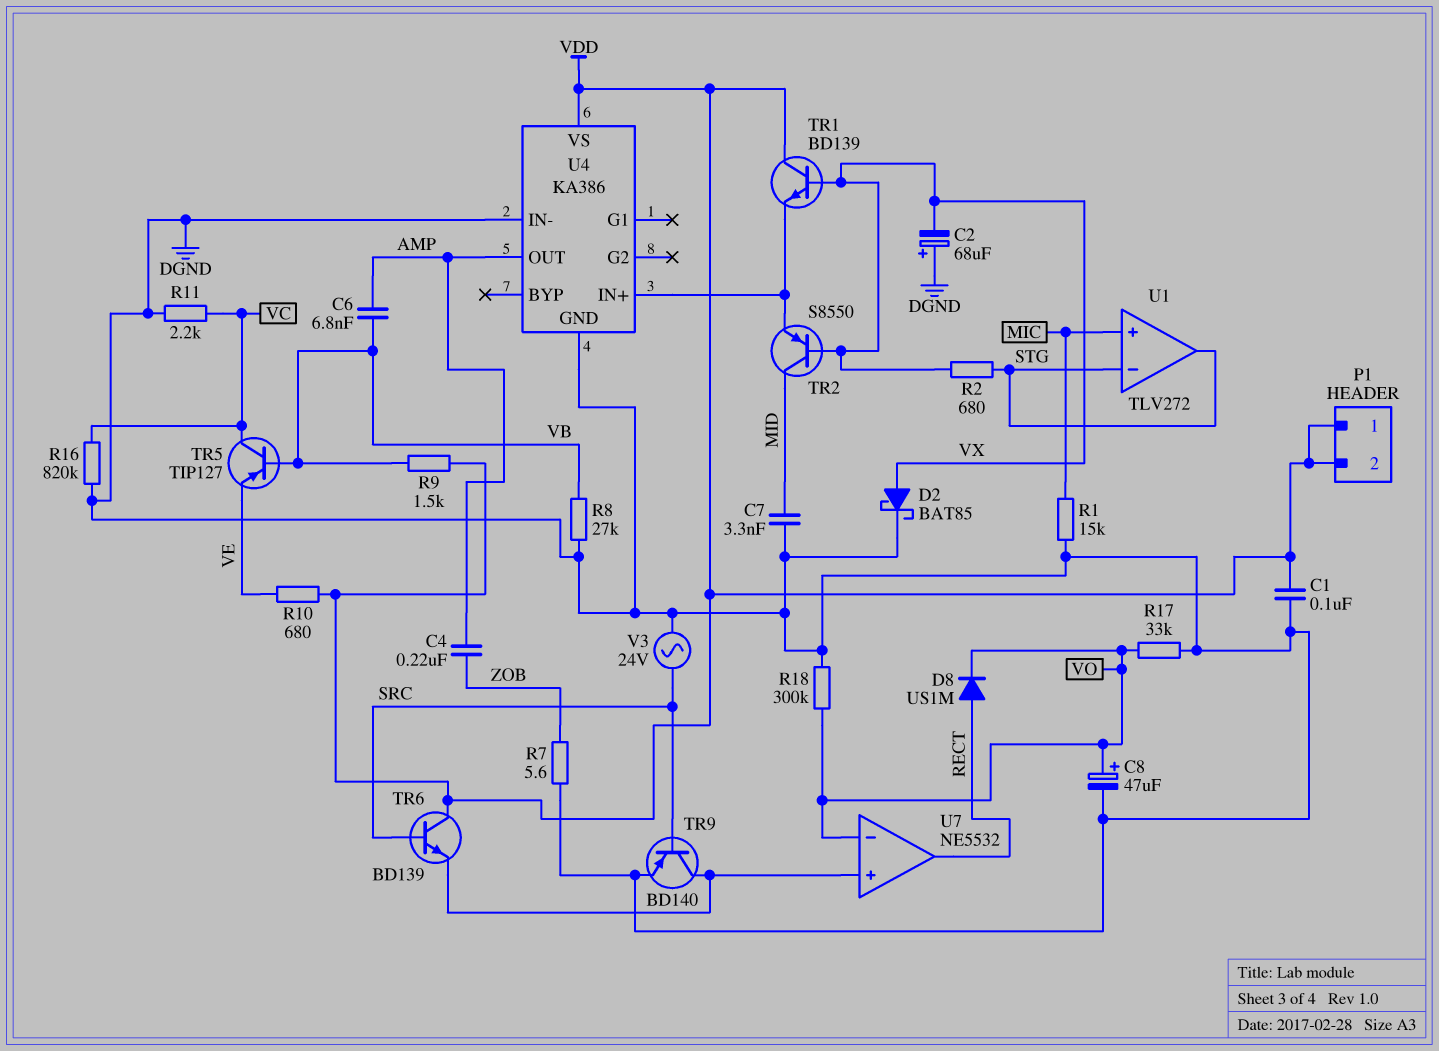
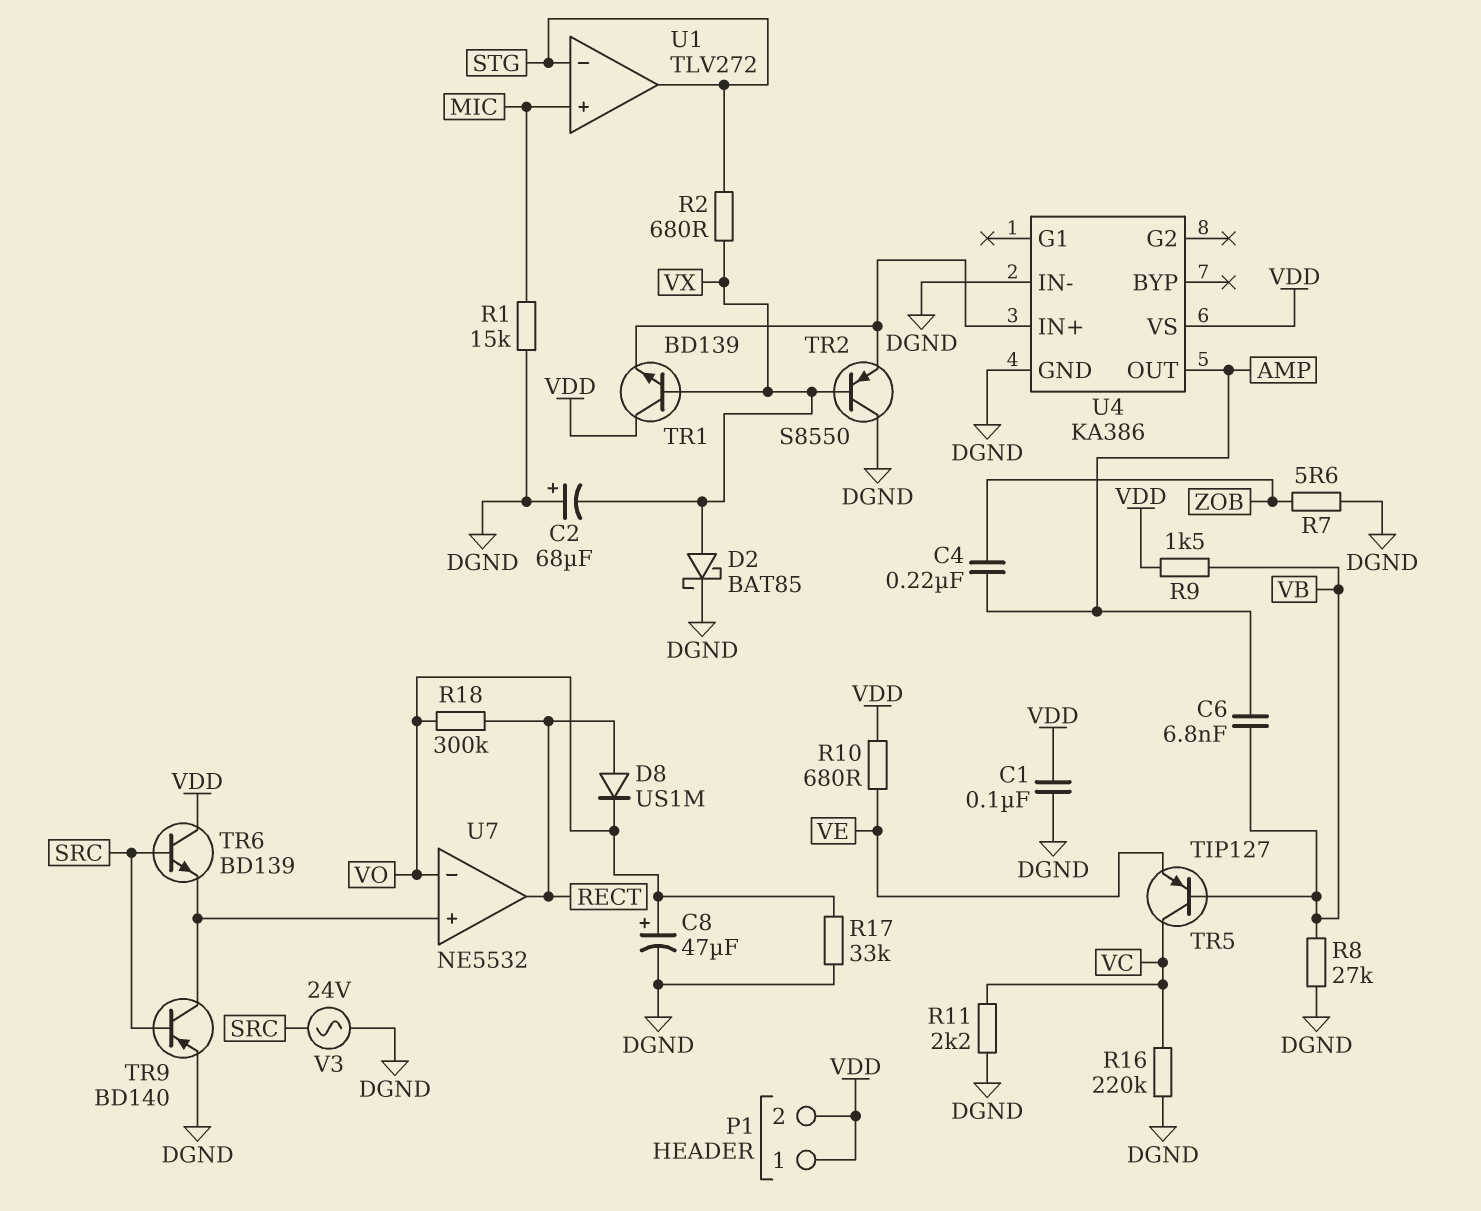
C7: 3.3nF (DGND, MID) -> none
R16: 820k (DGND, VC) -> 220k (DGND, VC)
R18: 300k (DGND, VO) -> 300k (RECT, VO)
TR2: PNP S8550 (B VX, C MID, E U4/IN+) -> PNP S8550 (B VX, C DGND, E U4/IN+)

